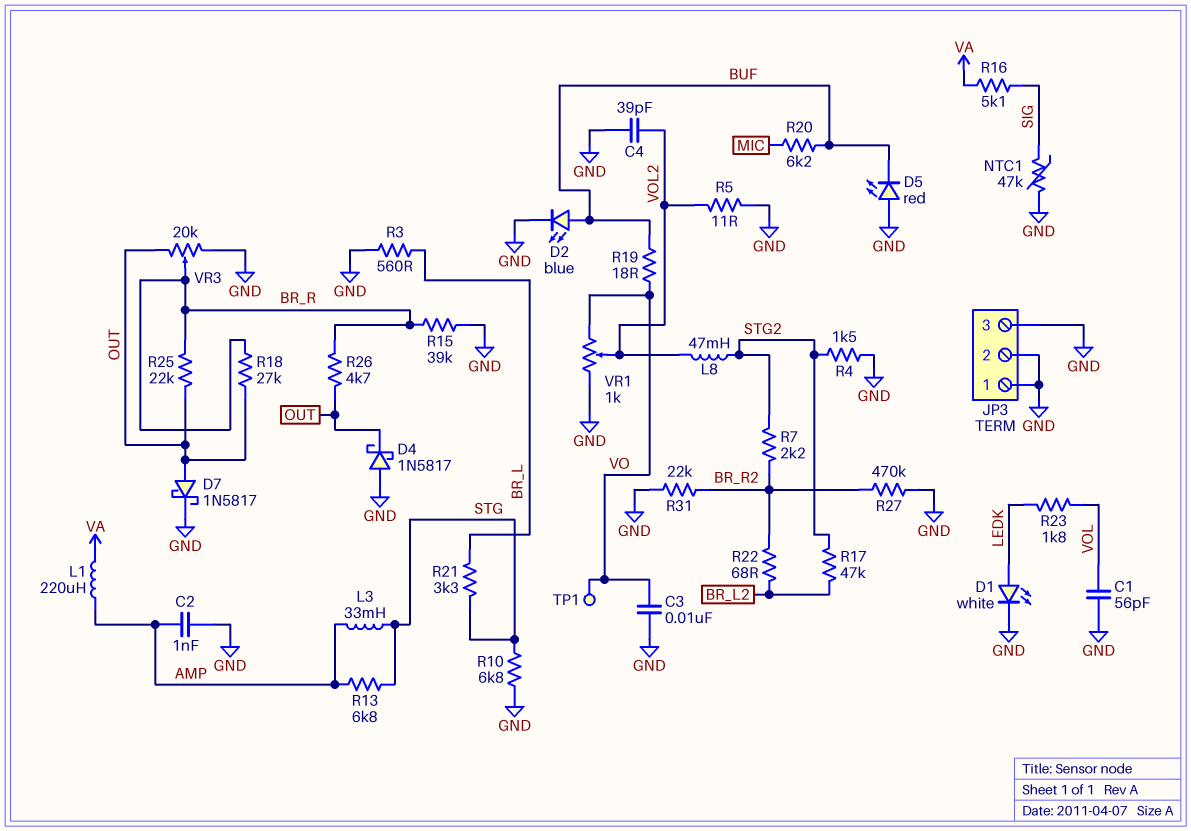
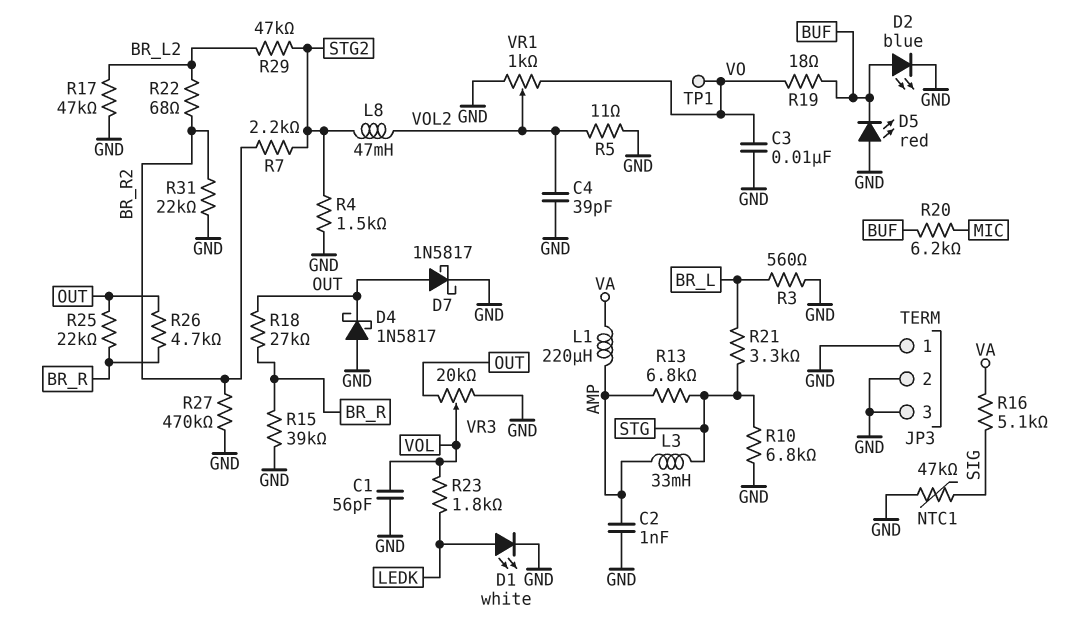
R17: 47k (BR_L2, STG2) -> 47k (BR_L2, GND)
R29: none -> 47k (BR_L2, STG2)
VR3: 20k (GND, OUT, wiper BR_R) -> 20k (GND, OUT, wiper VOL)

